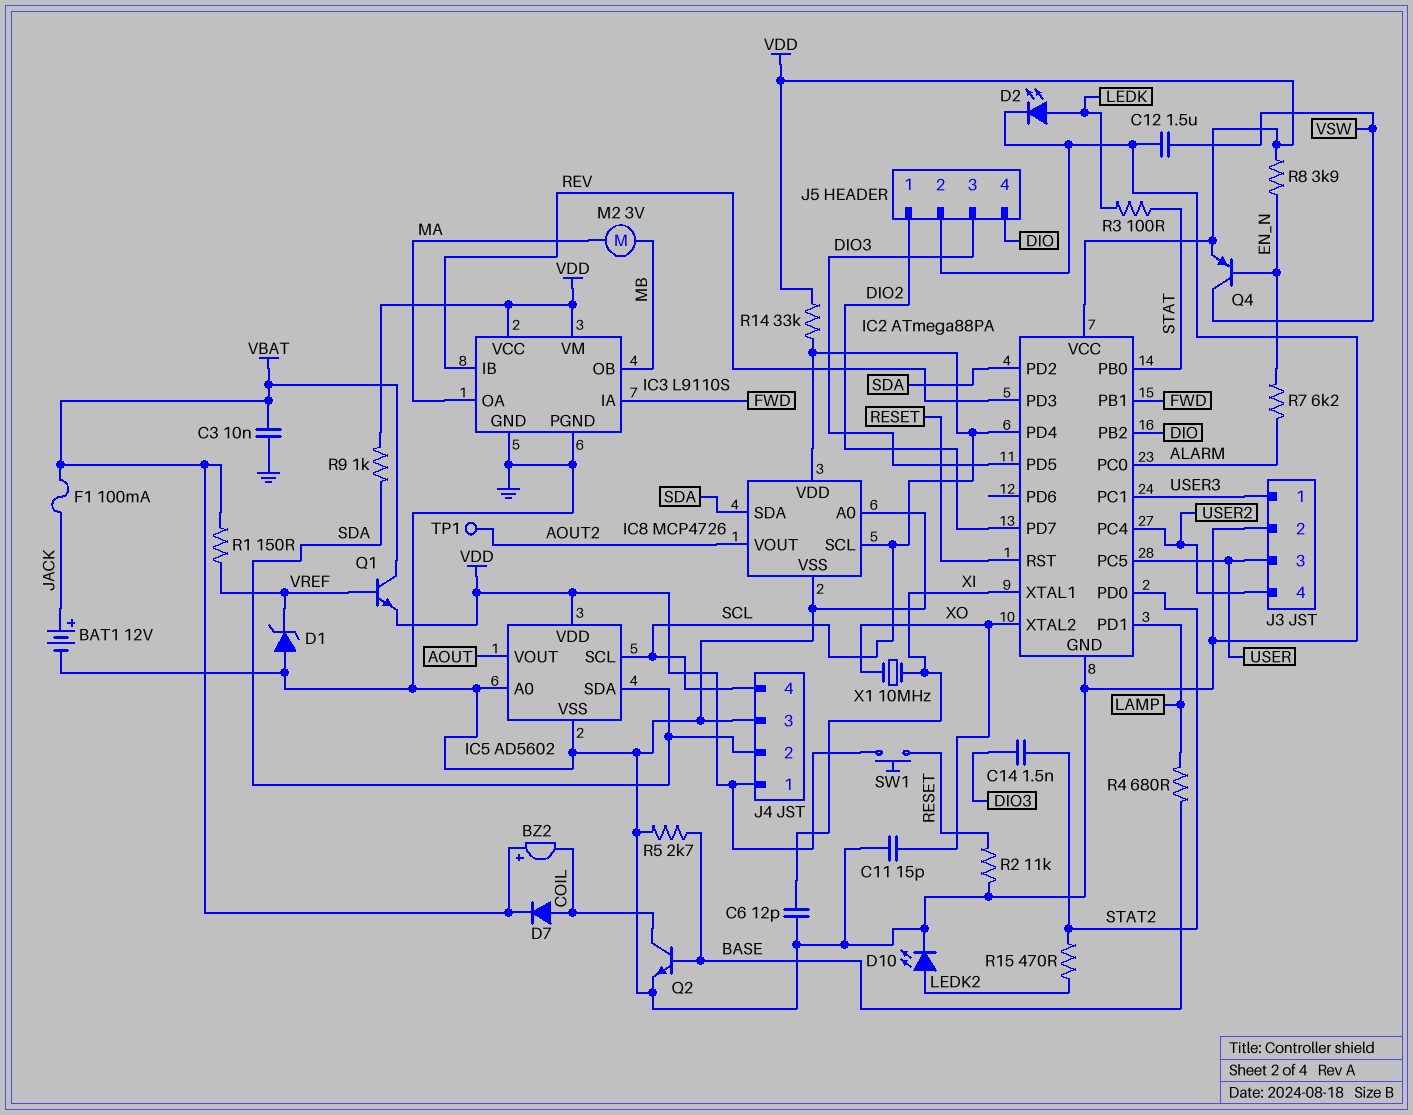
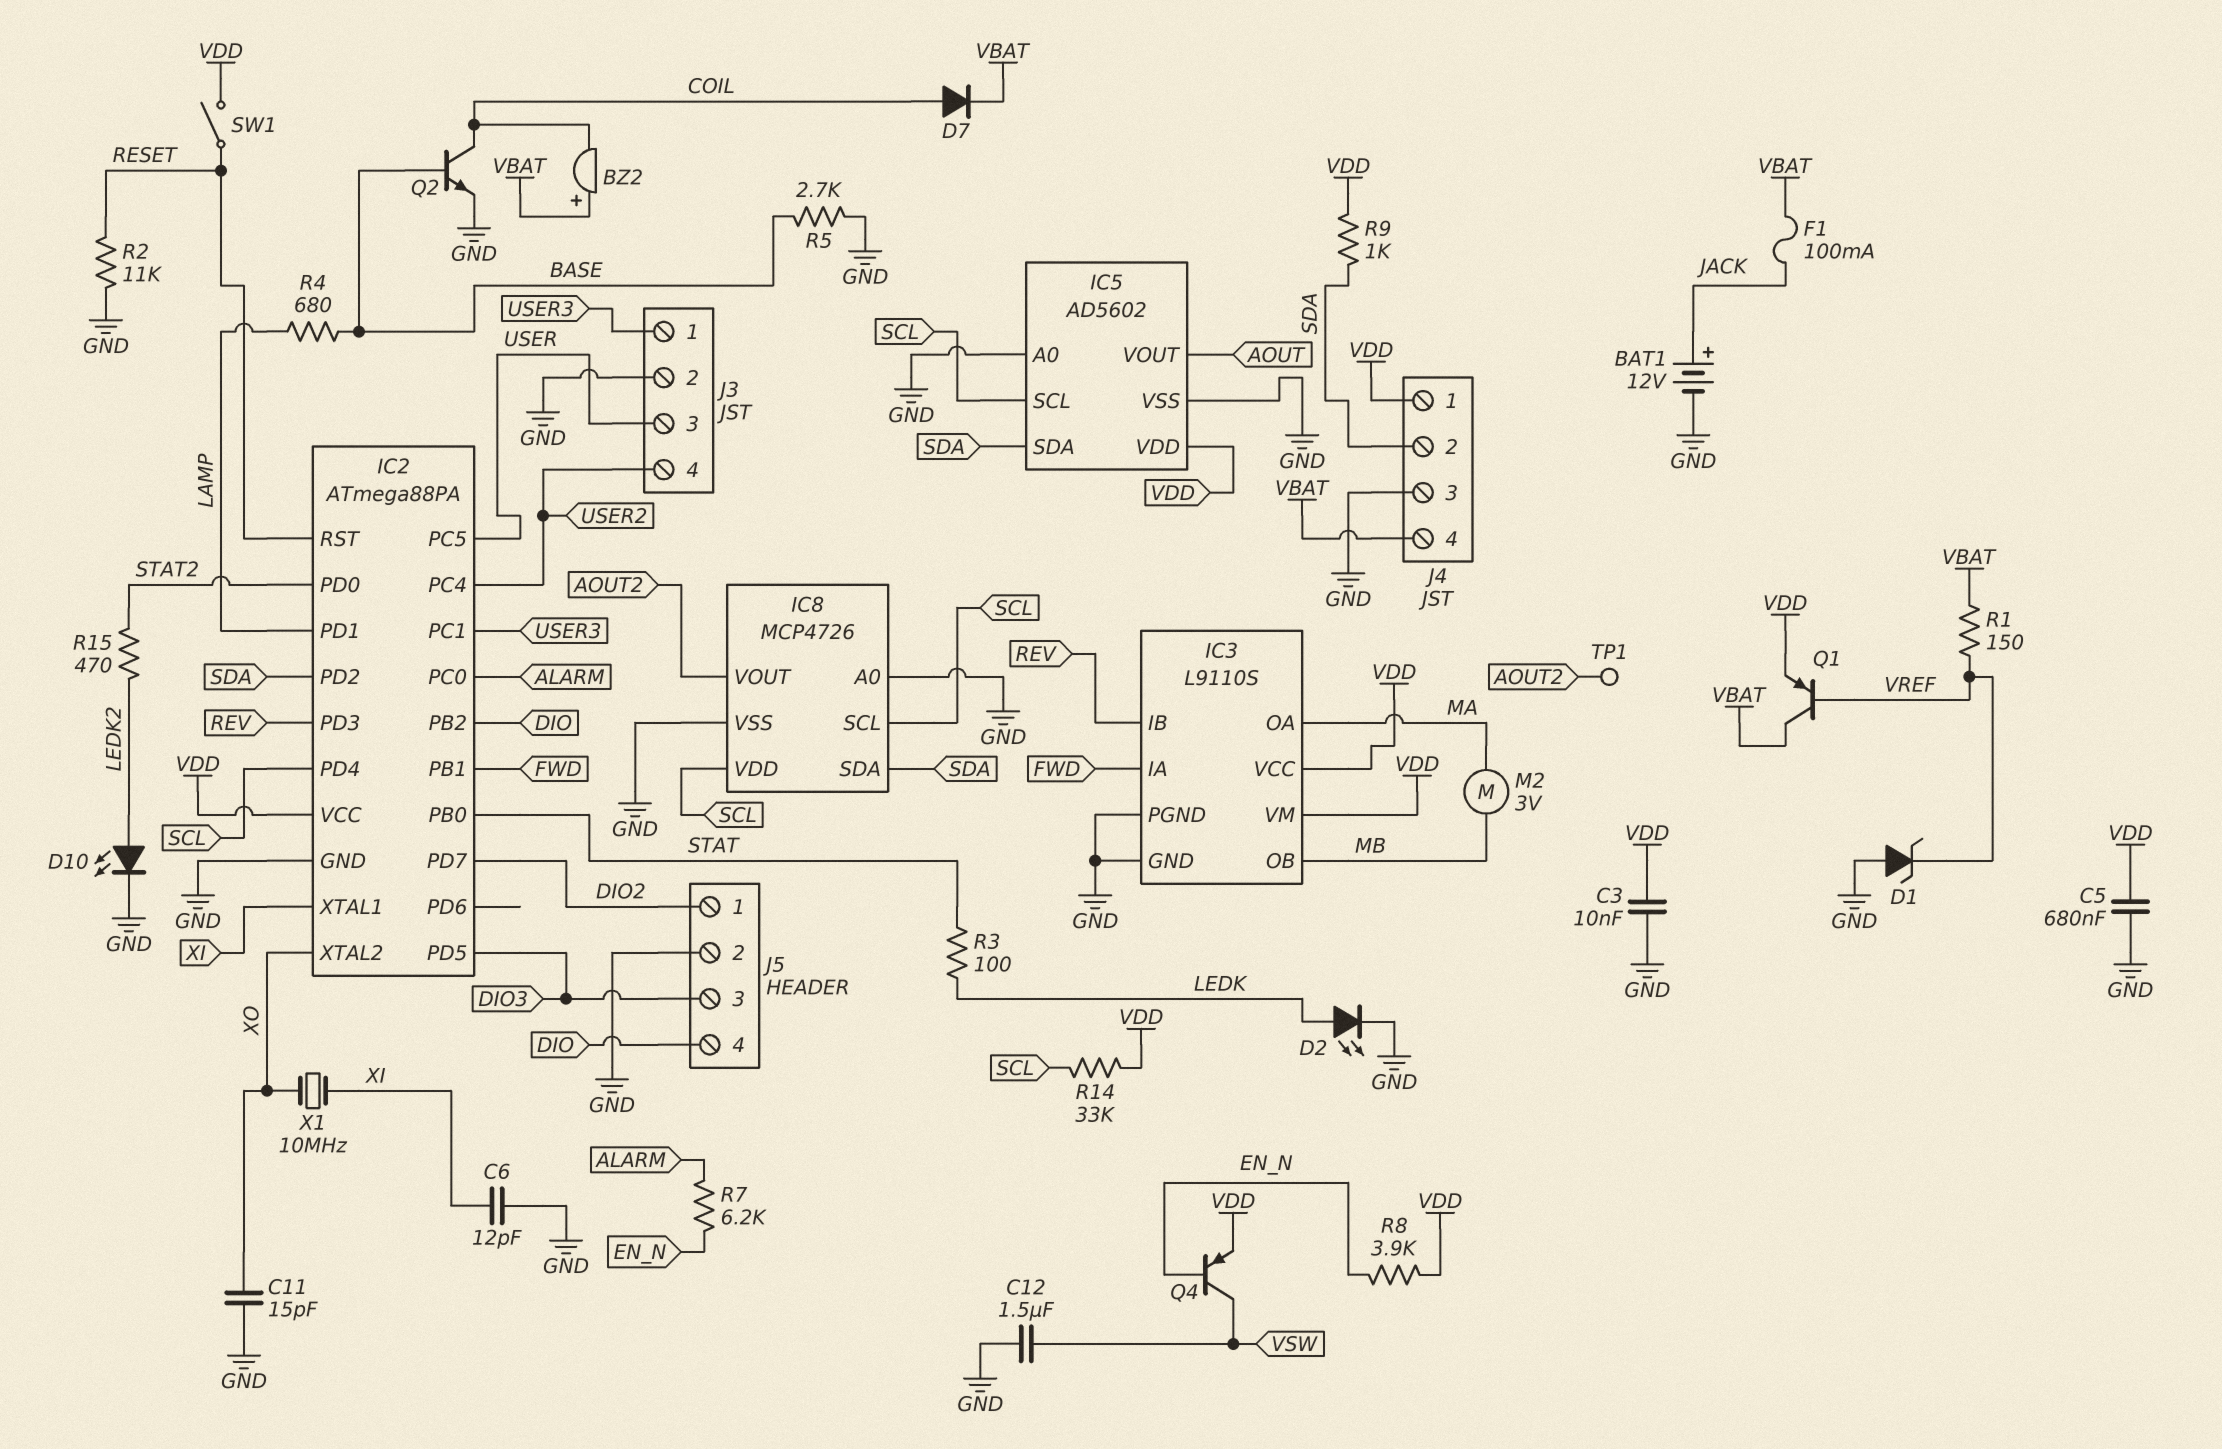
C3: 10nF (GND, VBAT) -> 10nF (GND, VDD)
C5: none -> 680nF (GND, VDD)
C14: 1.5nF (DIO3, STAT2) -> none
J4 pin 4: SCL -> VBAT
Q1: NPN (B VREF, C VBAT, E VDD) -> PNP (B VREF, C VBAT, E VDD)
SW1: button (RESET, VDD) -> switch (RESET, VDD)

